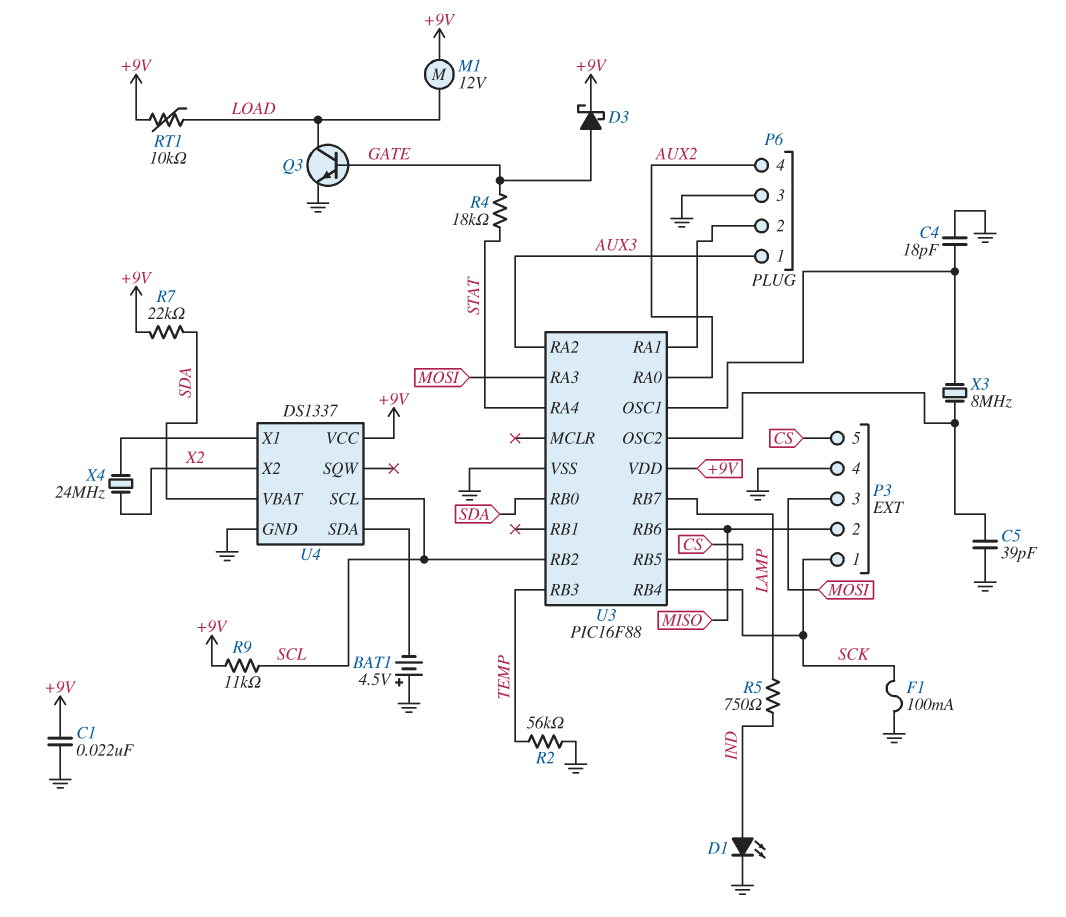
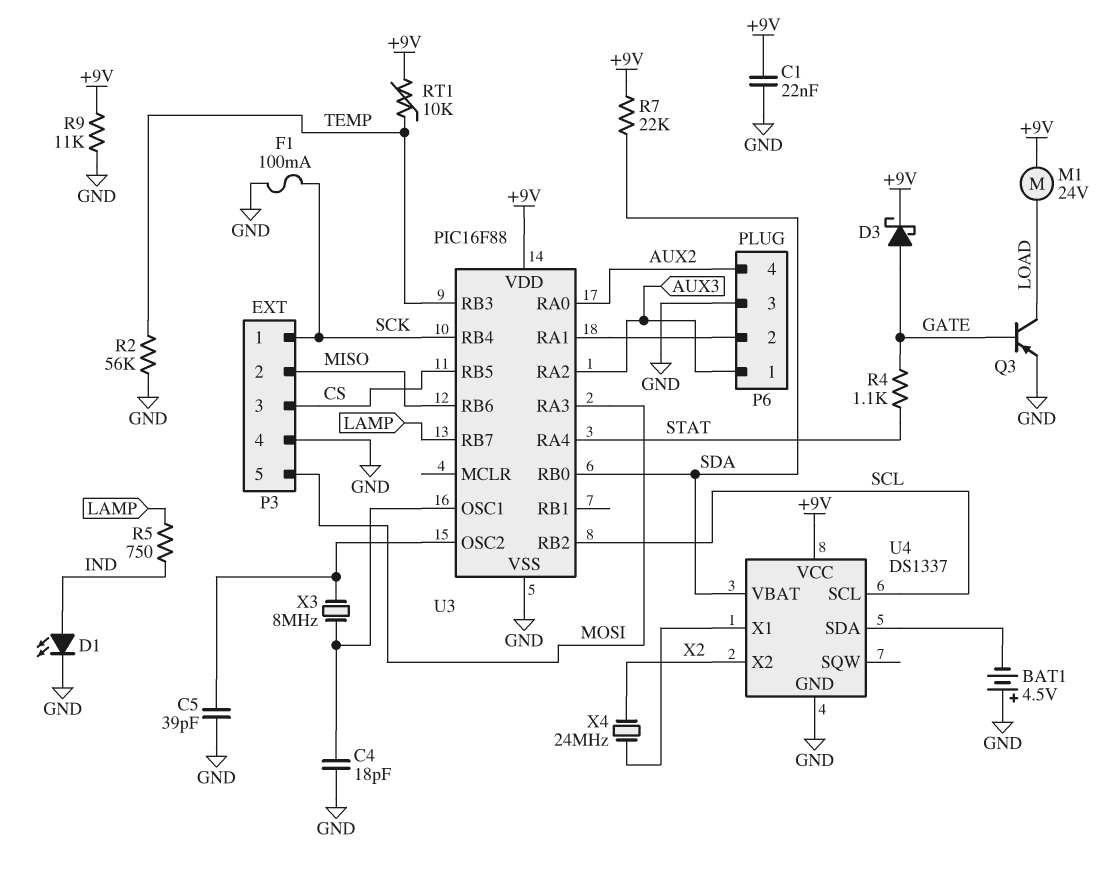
M1: motor 12V (+9V, LOAD) -> motor 24V (+9V, LOAD)
P3 pin 3: MOSI -> CS
P3 pin 5: CS -> MOSI
Q3: NPN (B GATE, C LOAD, E GND) -> PNP (B GATE, C LOAD, E GND)
R4: 18k (GATE, STAT) -> 1.1k (GATE, STAT)
R9: 11k (+9V, SCL) -> 11k (+9V, GND)
RT1: 10k (+9V, LOAD) -> 10k (+9V, TEMP)

